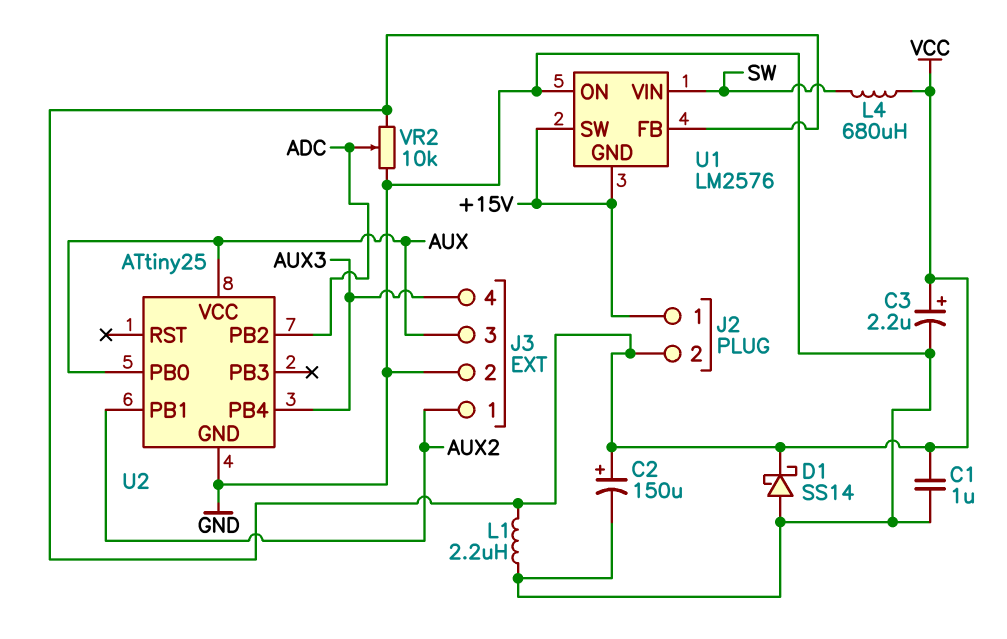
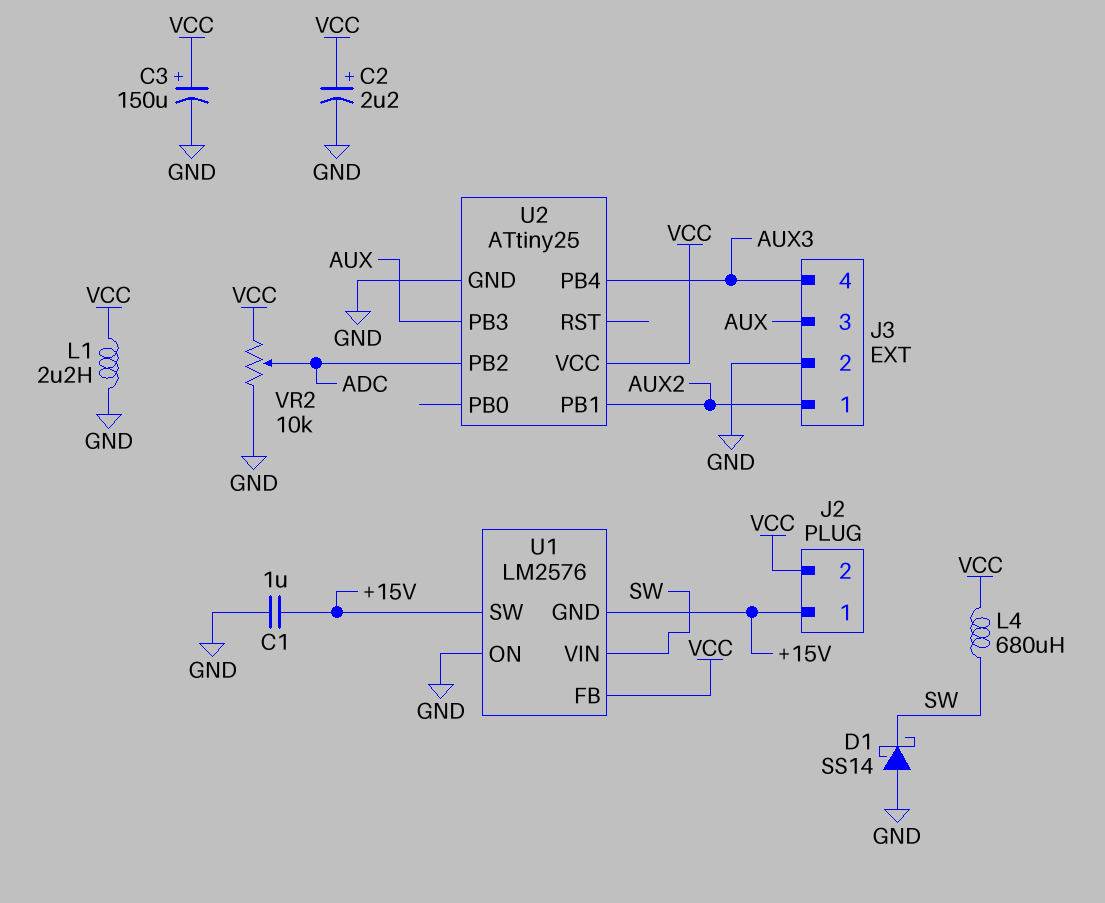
C1: 1uF (GND, VCC) -> 1uF (+15V, GND)
C2: 150uF (plus VCC, minus GND) -> 2.2uF (plus VCC, minus GND)
C3: 2.2uF (plus VCC, minus GND) -> 150uF (plus VCC, minus GND)
D1: schottky SS14 (A GND, K VCC) -> schottky SS14 (A GND, K SW)
U2 pin PB0: AUX -> none
U2 pin PB3: none -> AUX
U2 pin VCC: AUX -> VCC

